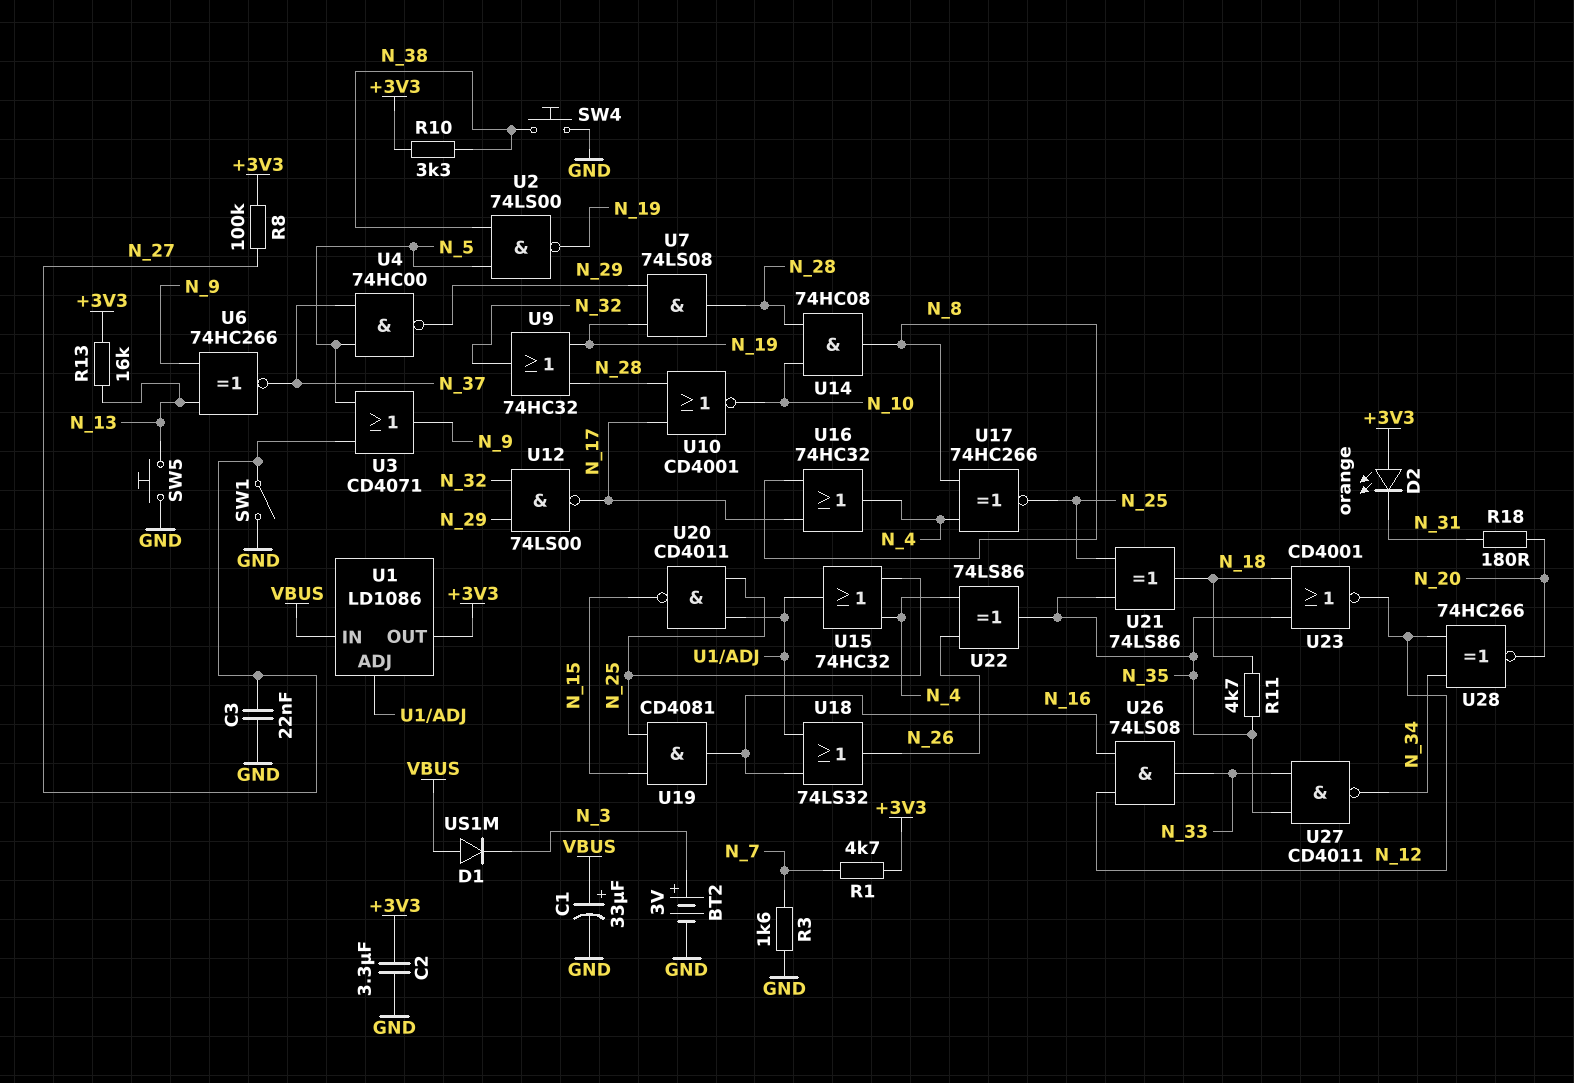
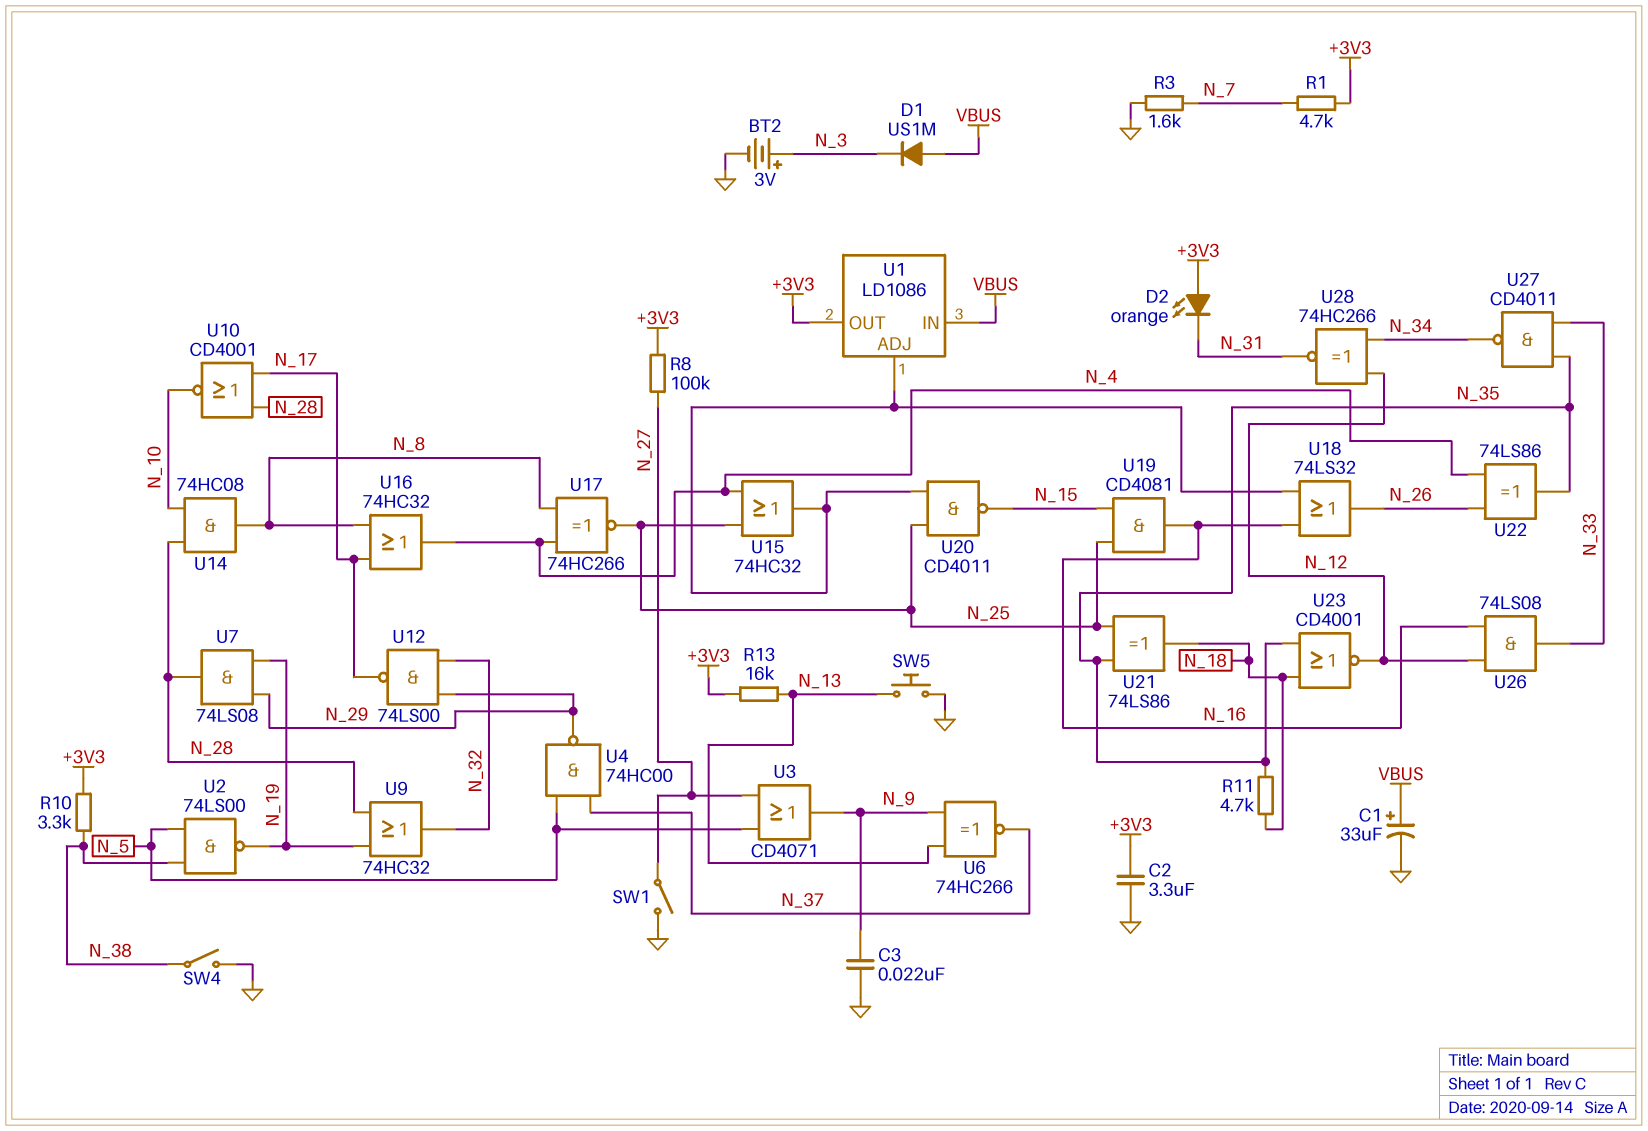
C3: 22nF (GND, N_27) -> 22nF (GND, N_9)
R18: 180 (N_20, N_31) -> none
SW4: button (GND, N_38) -> switch (GND, N_38)
U28: XNOR 74HC266 (in N_12, in N_34, out N_20) -> XNOR 74HC266 (in N_12, in N_34, out N_31)

